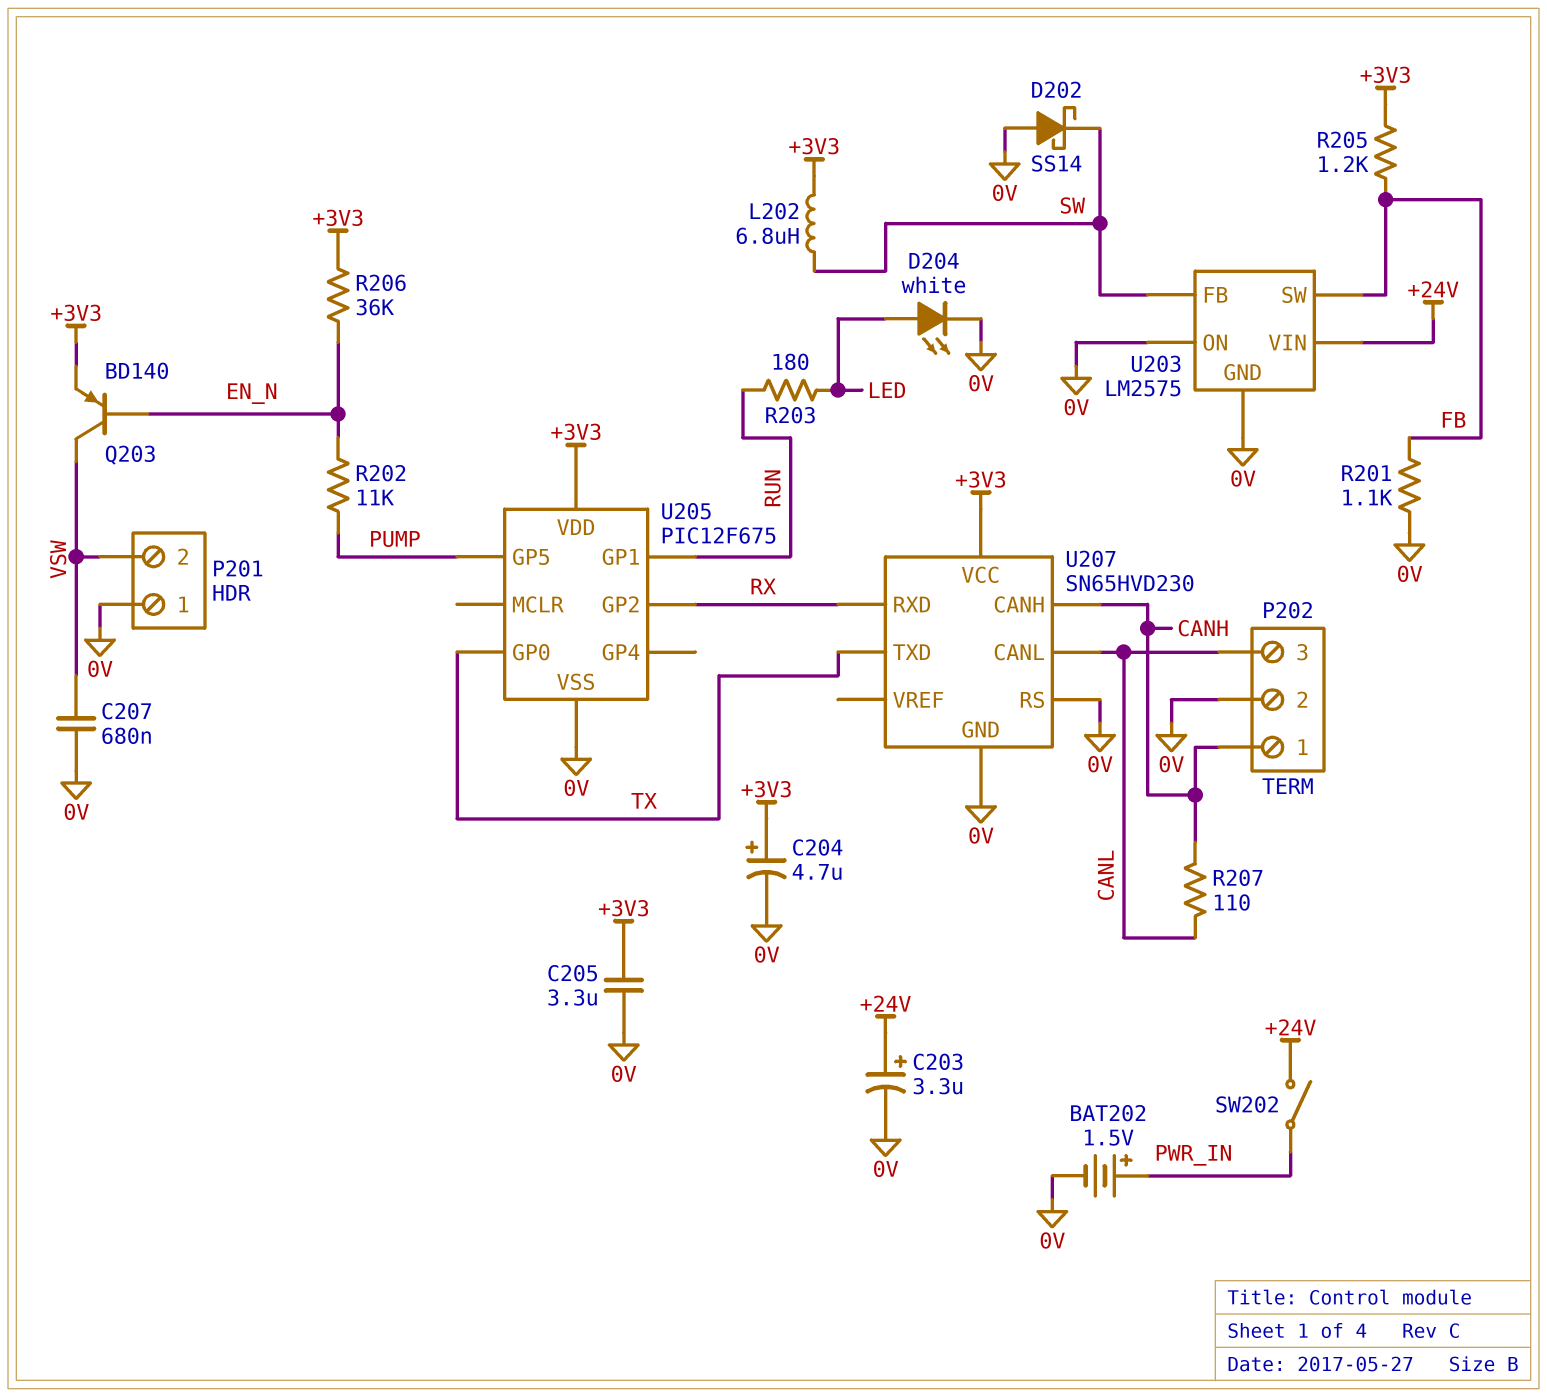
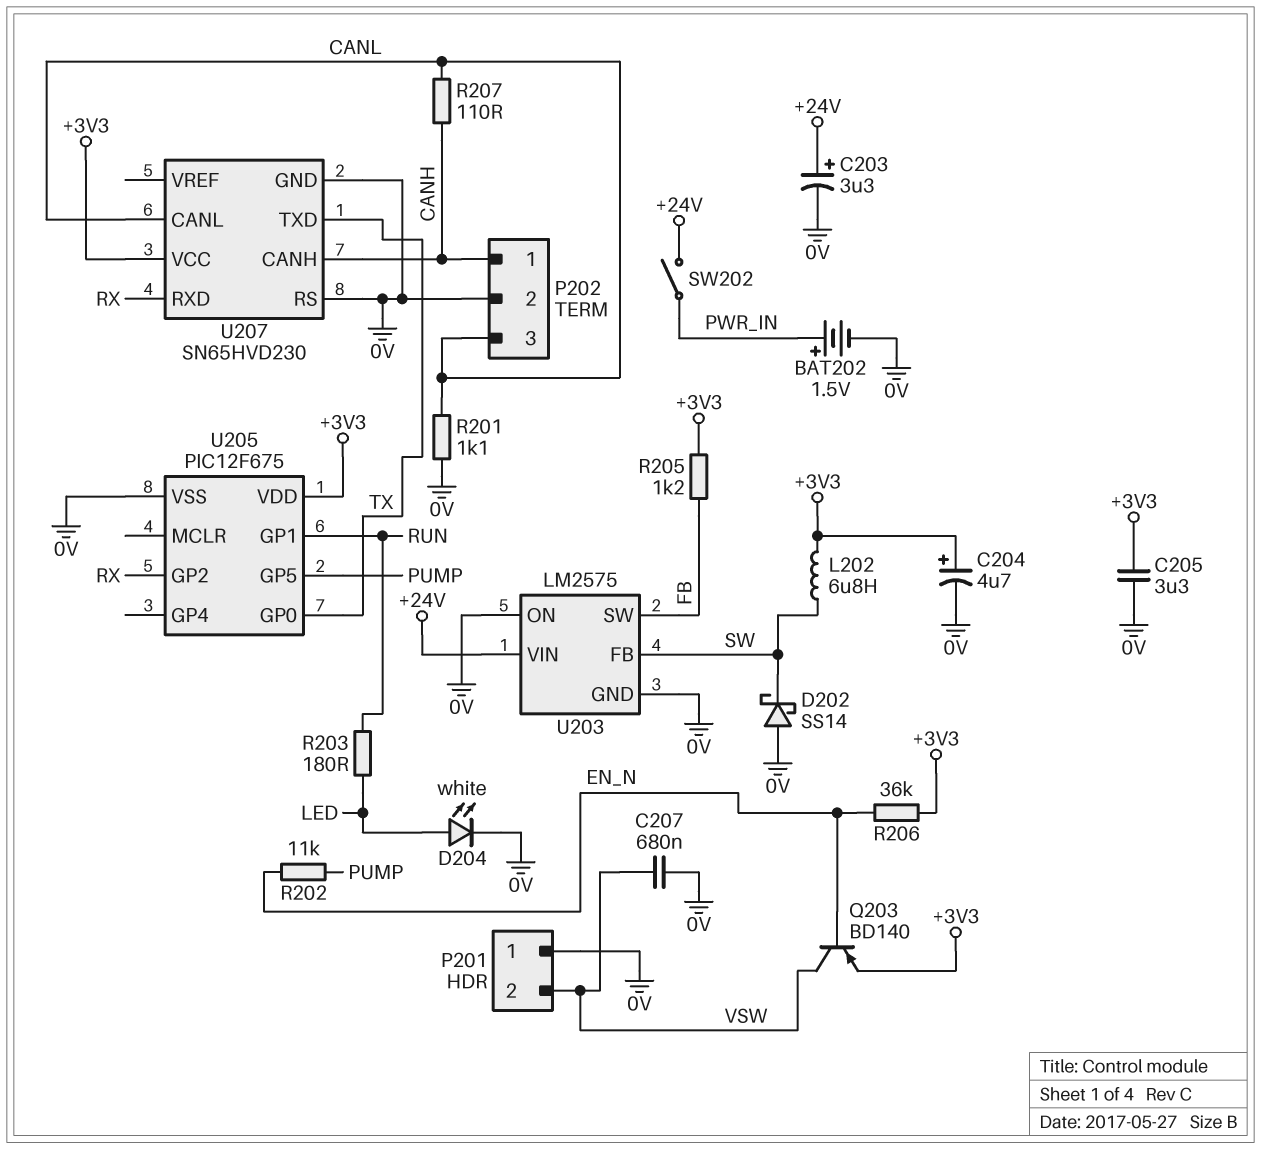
R201: 1.1k (0V, FB) -> 1.1k (0V, CANL)

